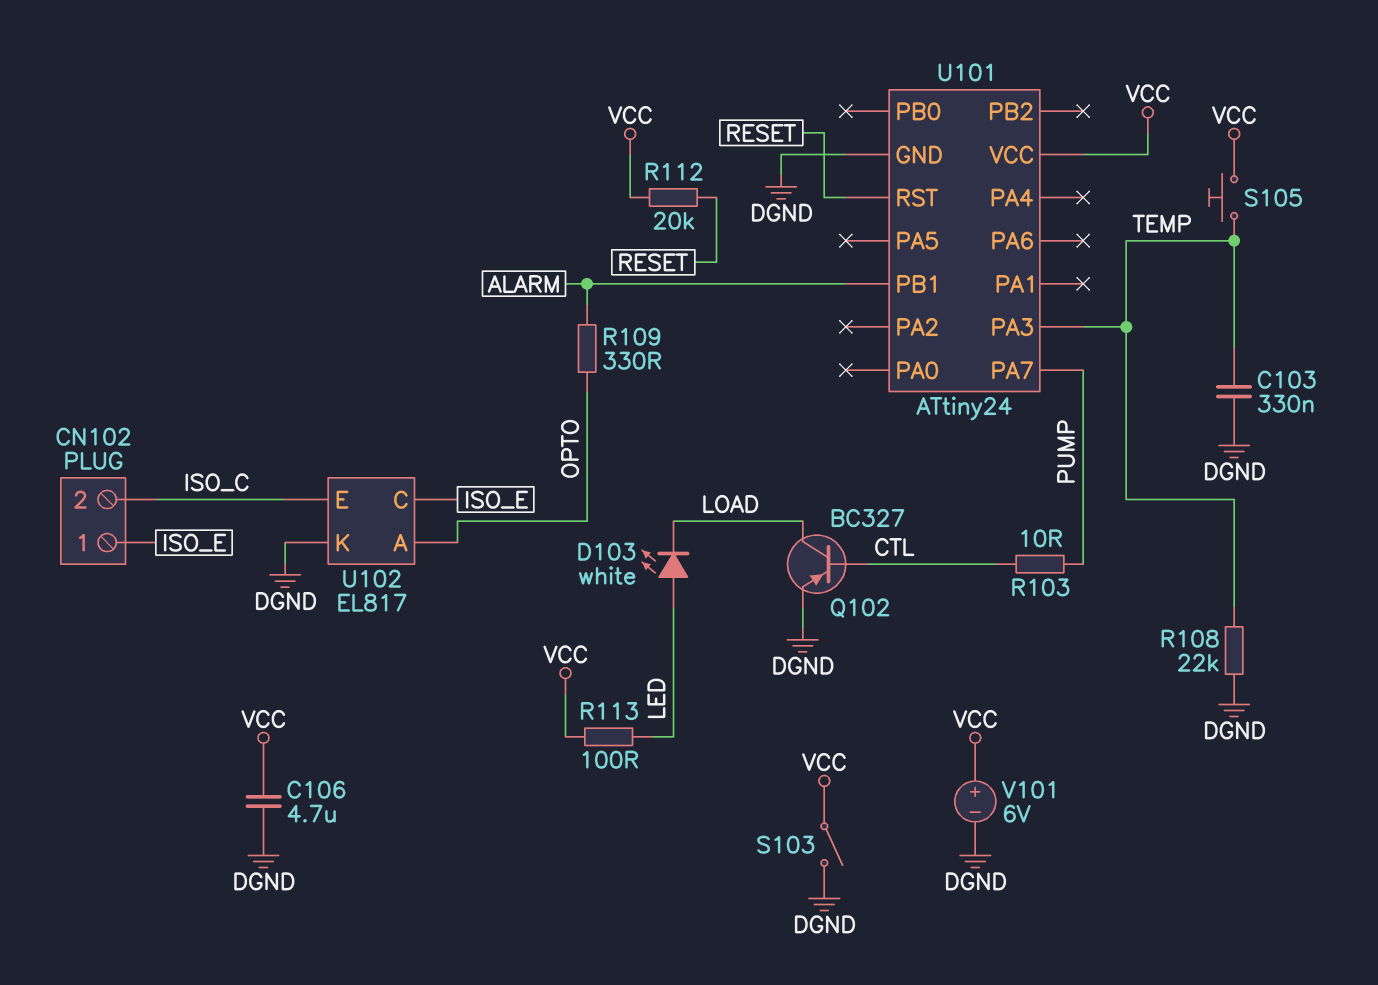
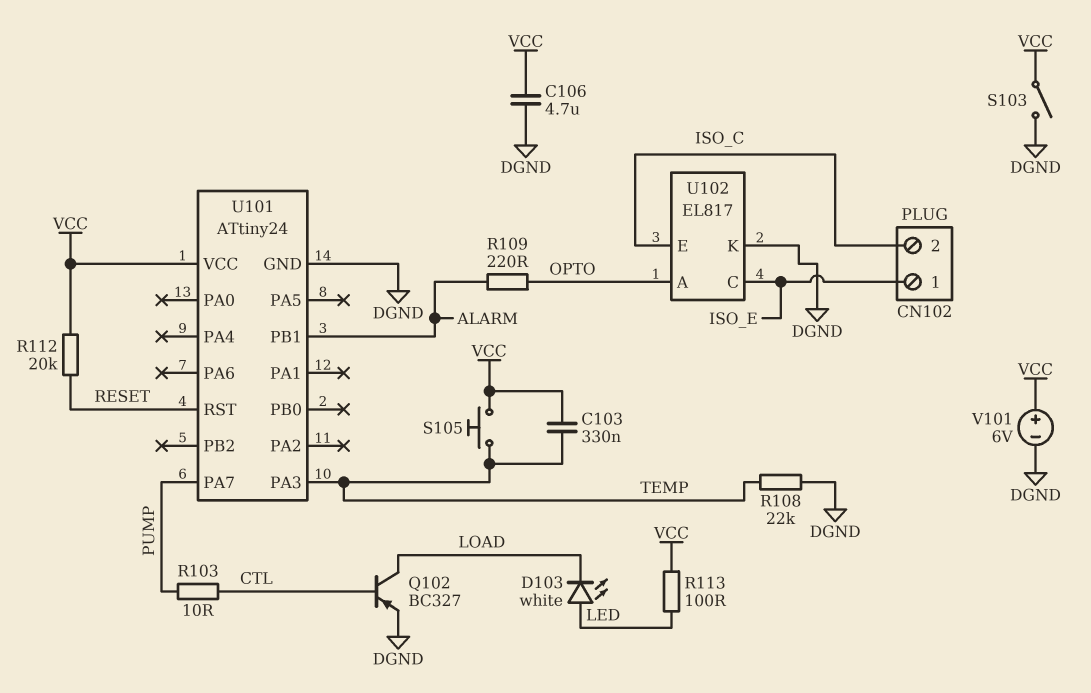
C103: 330nF (DGND, TEMP) -> 330nF (TEMP, VCC)
R109: 330 (ALARM, OPTO) -> 220 (ALARM, OPTO)

